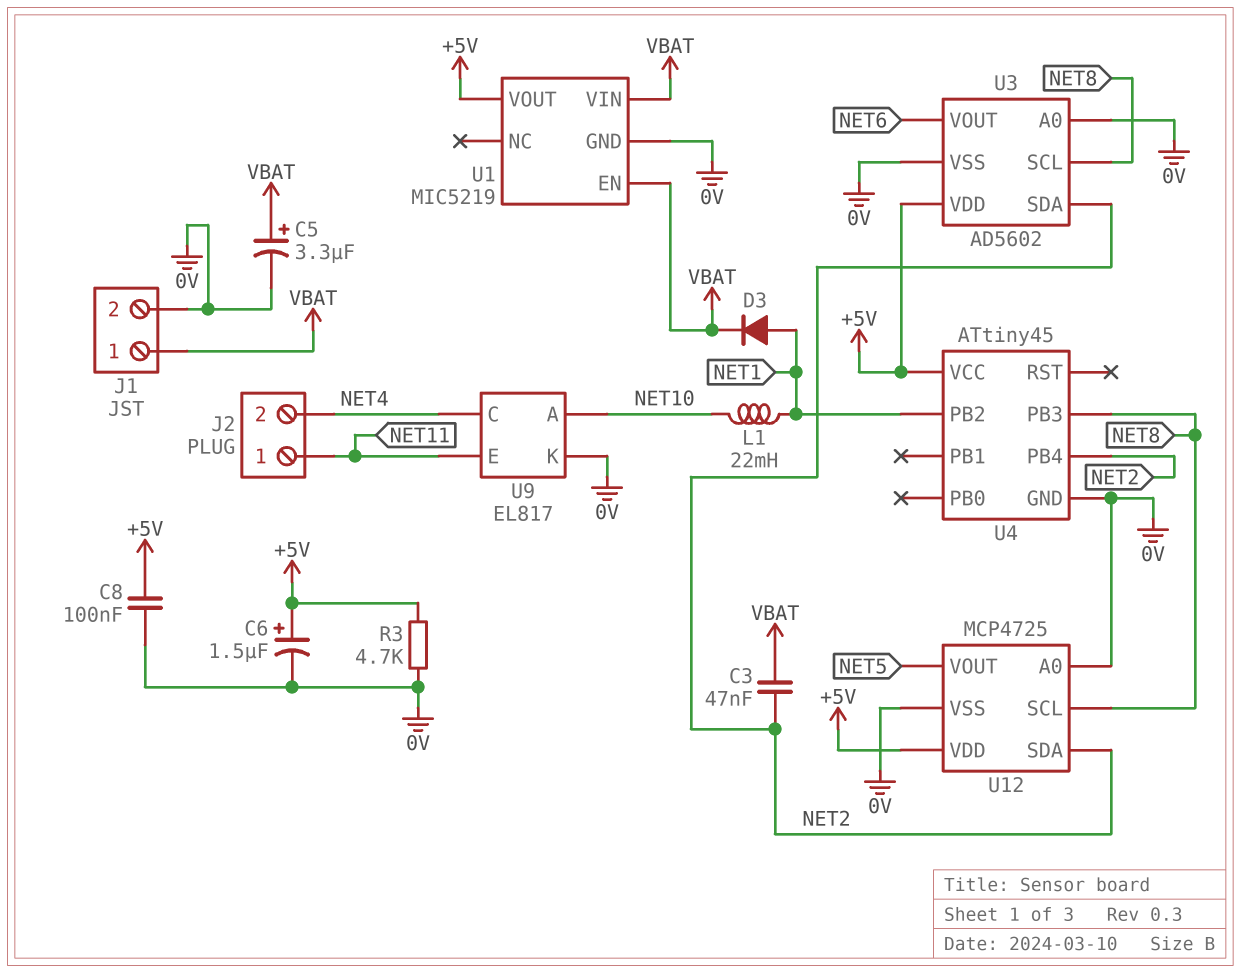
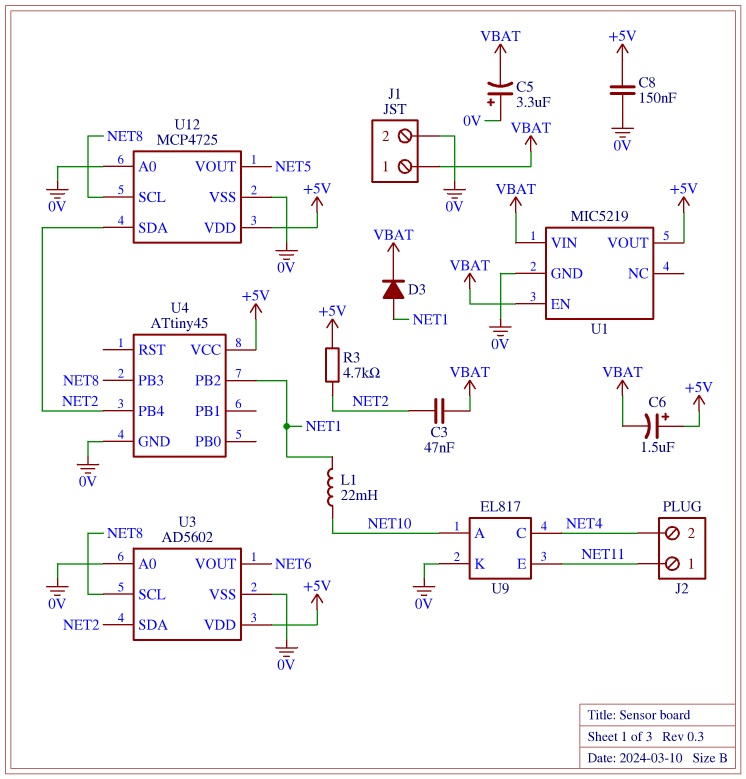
C5: 3.3uF (plus VBAT, minus 0V) -> 3.3uF (plus 0V, minus VBAT)
C6: 1.5uF (plus +5V, minus 0V) -> 1.5uF (plus +5V, minus VBAT)
C8: 100nF (+5V, 0V) -> 150nF (+5V, 0V)
R3: 4.7k (+5V, 0V) -> 4.7k (+5V, NET2)

